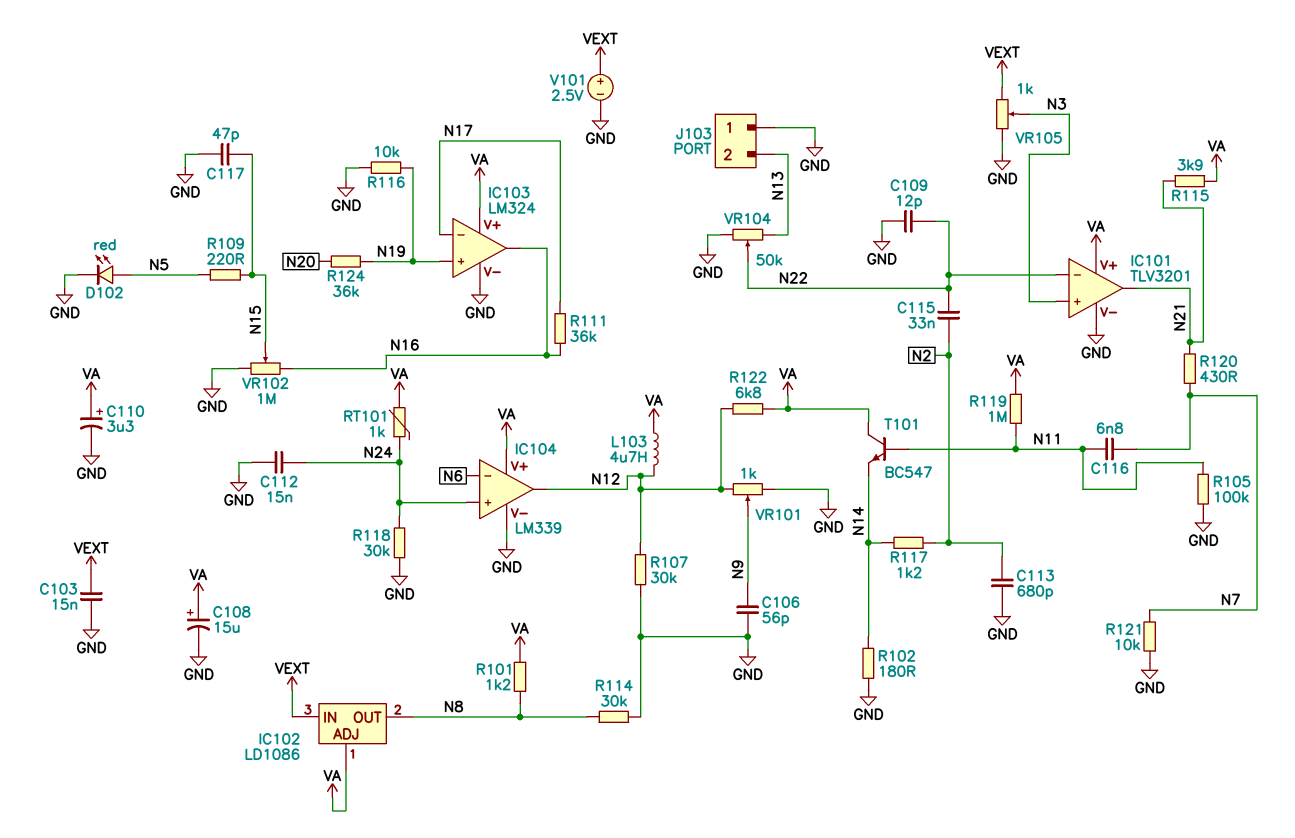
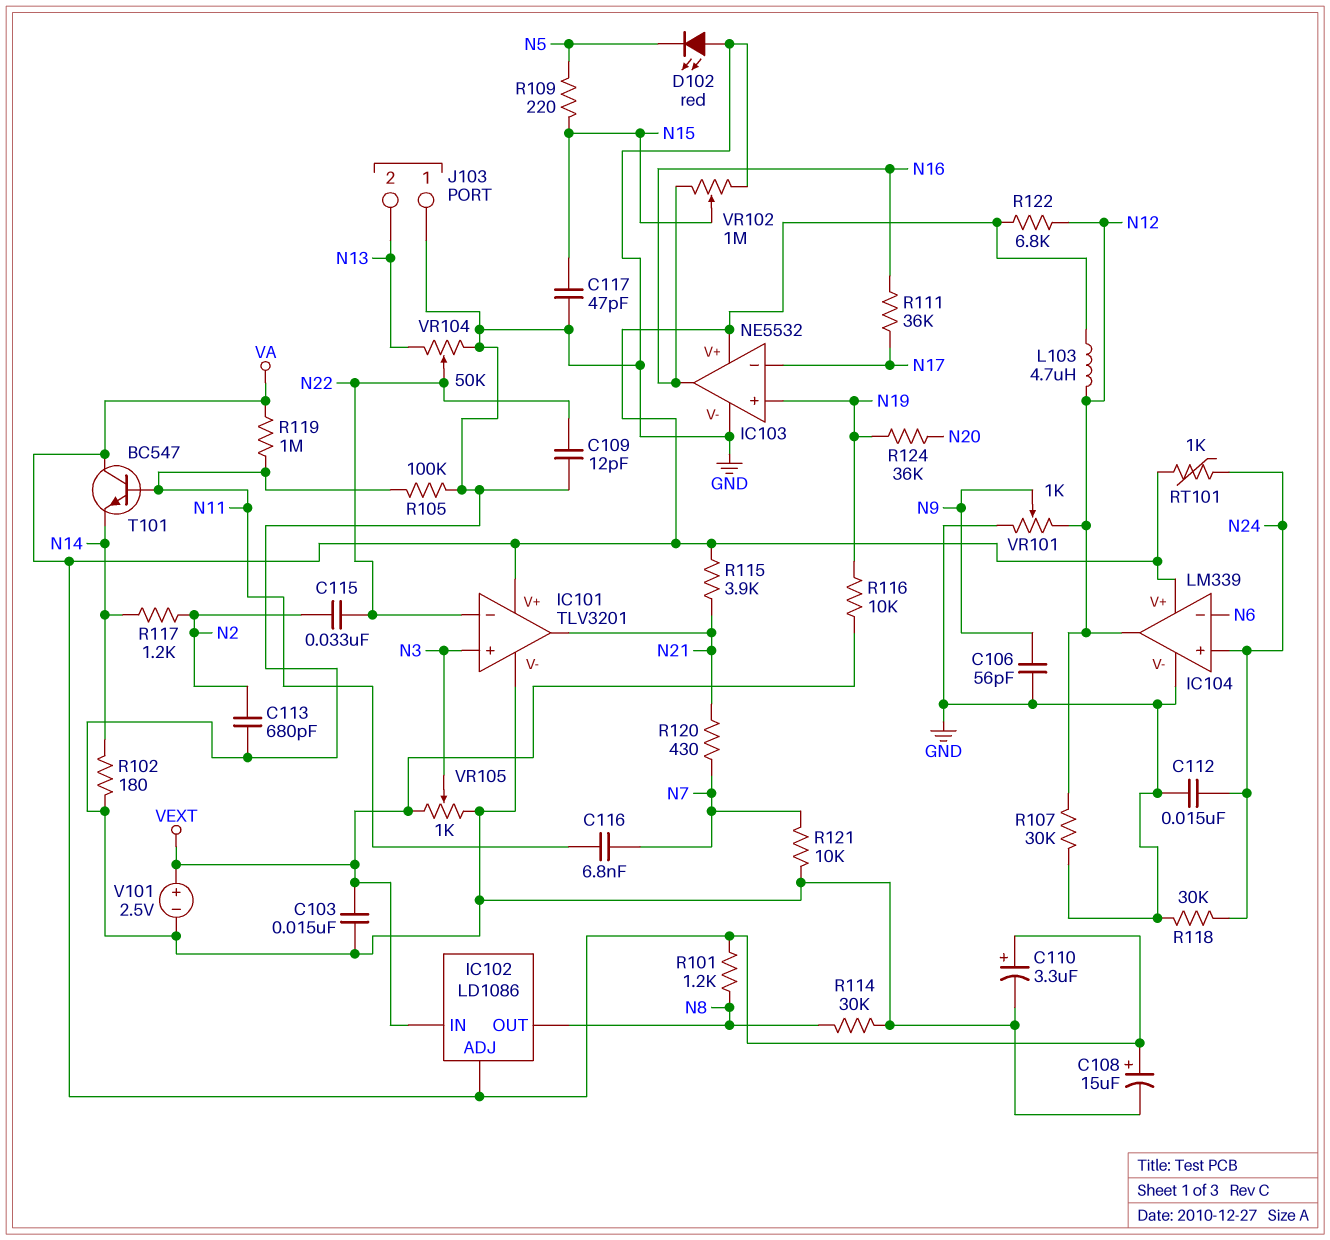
D102: LED red (A N5, K GND) -> LED red (A GND, K N5)
IC103: LM324 -> NE5532
R116: 10k (GND, N19) -> 10k (N19, VEXT)

